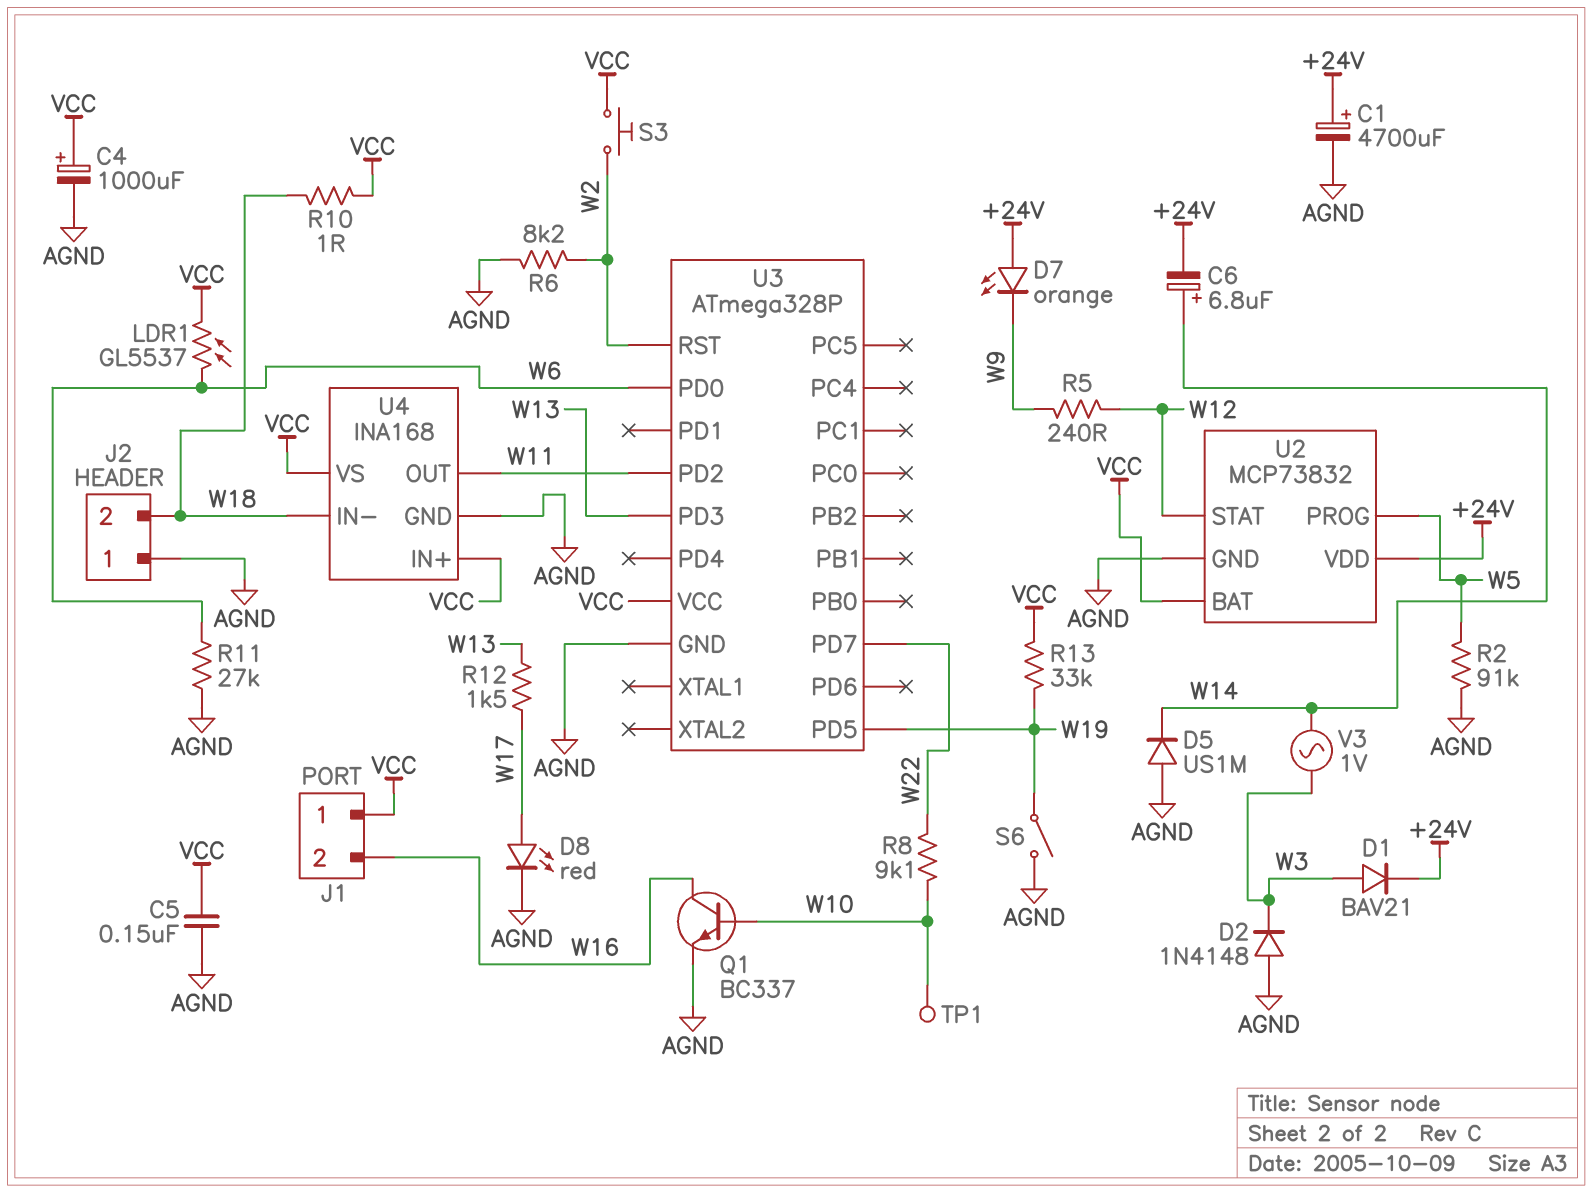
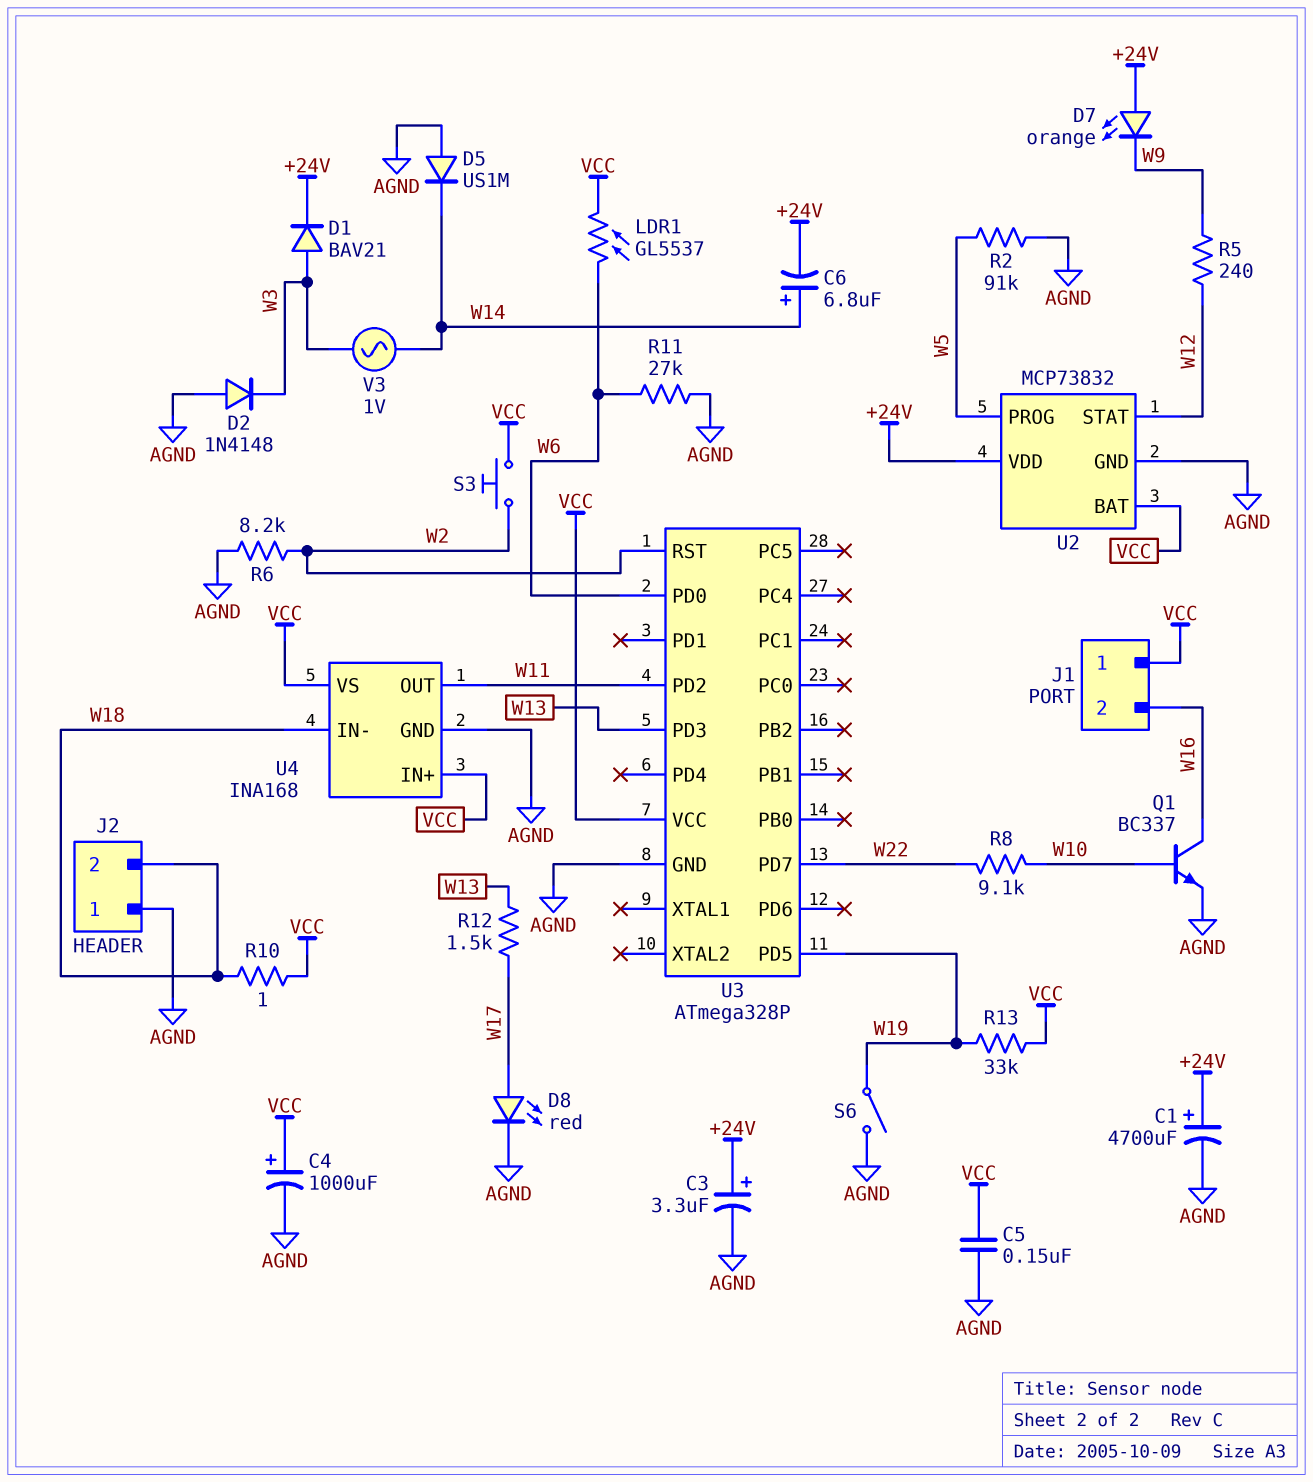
C3: none -> 3.3uF (plus +24V, minus AGND)
TP1: test point (W10) -> none

